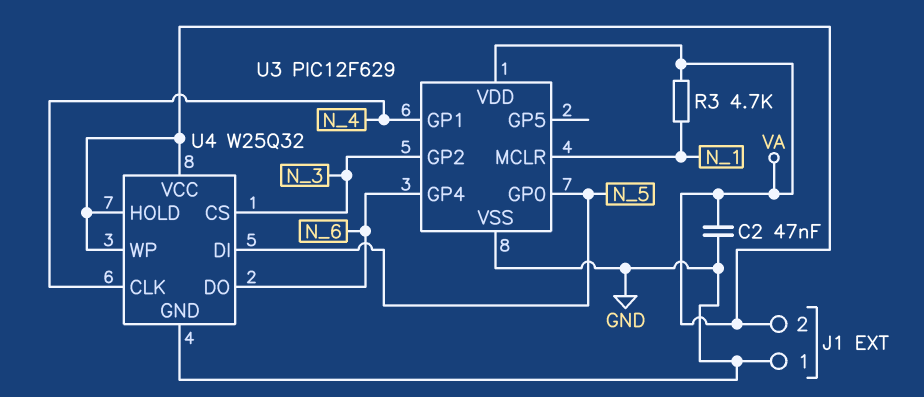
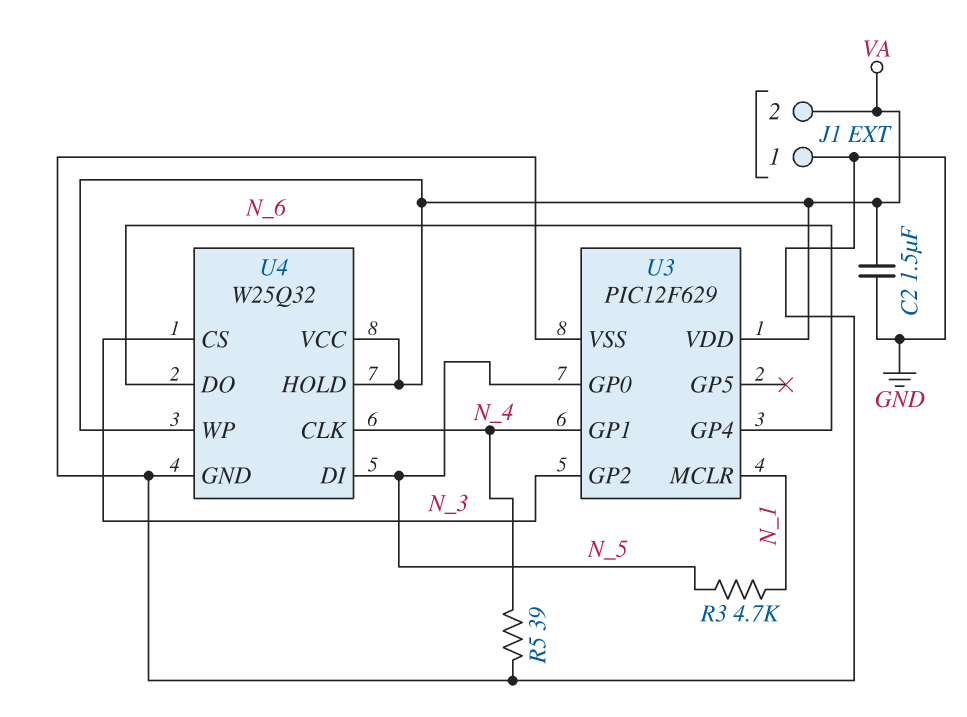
C2: 47nF (GND, VA) -> 1.5uF (GND, VA)
R3: 4.7k (N_1, VA) -> 4.7k (N_1, N_5)
R5: none -> 39 (GND, N_4)

